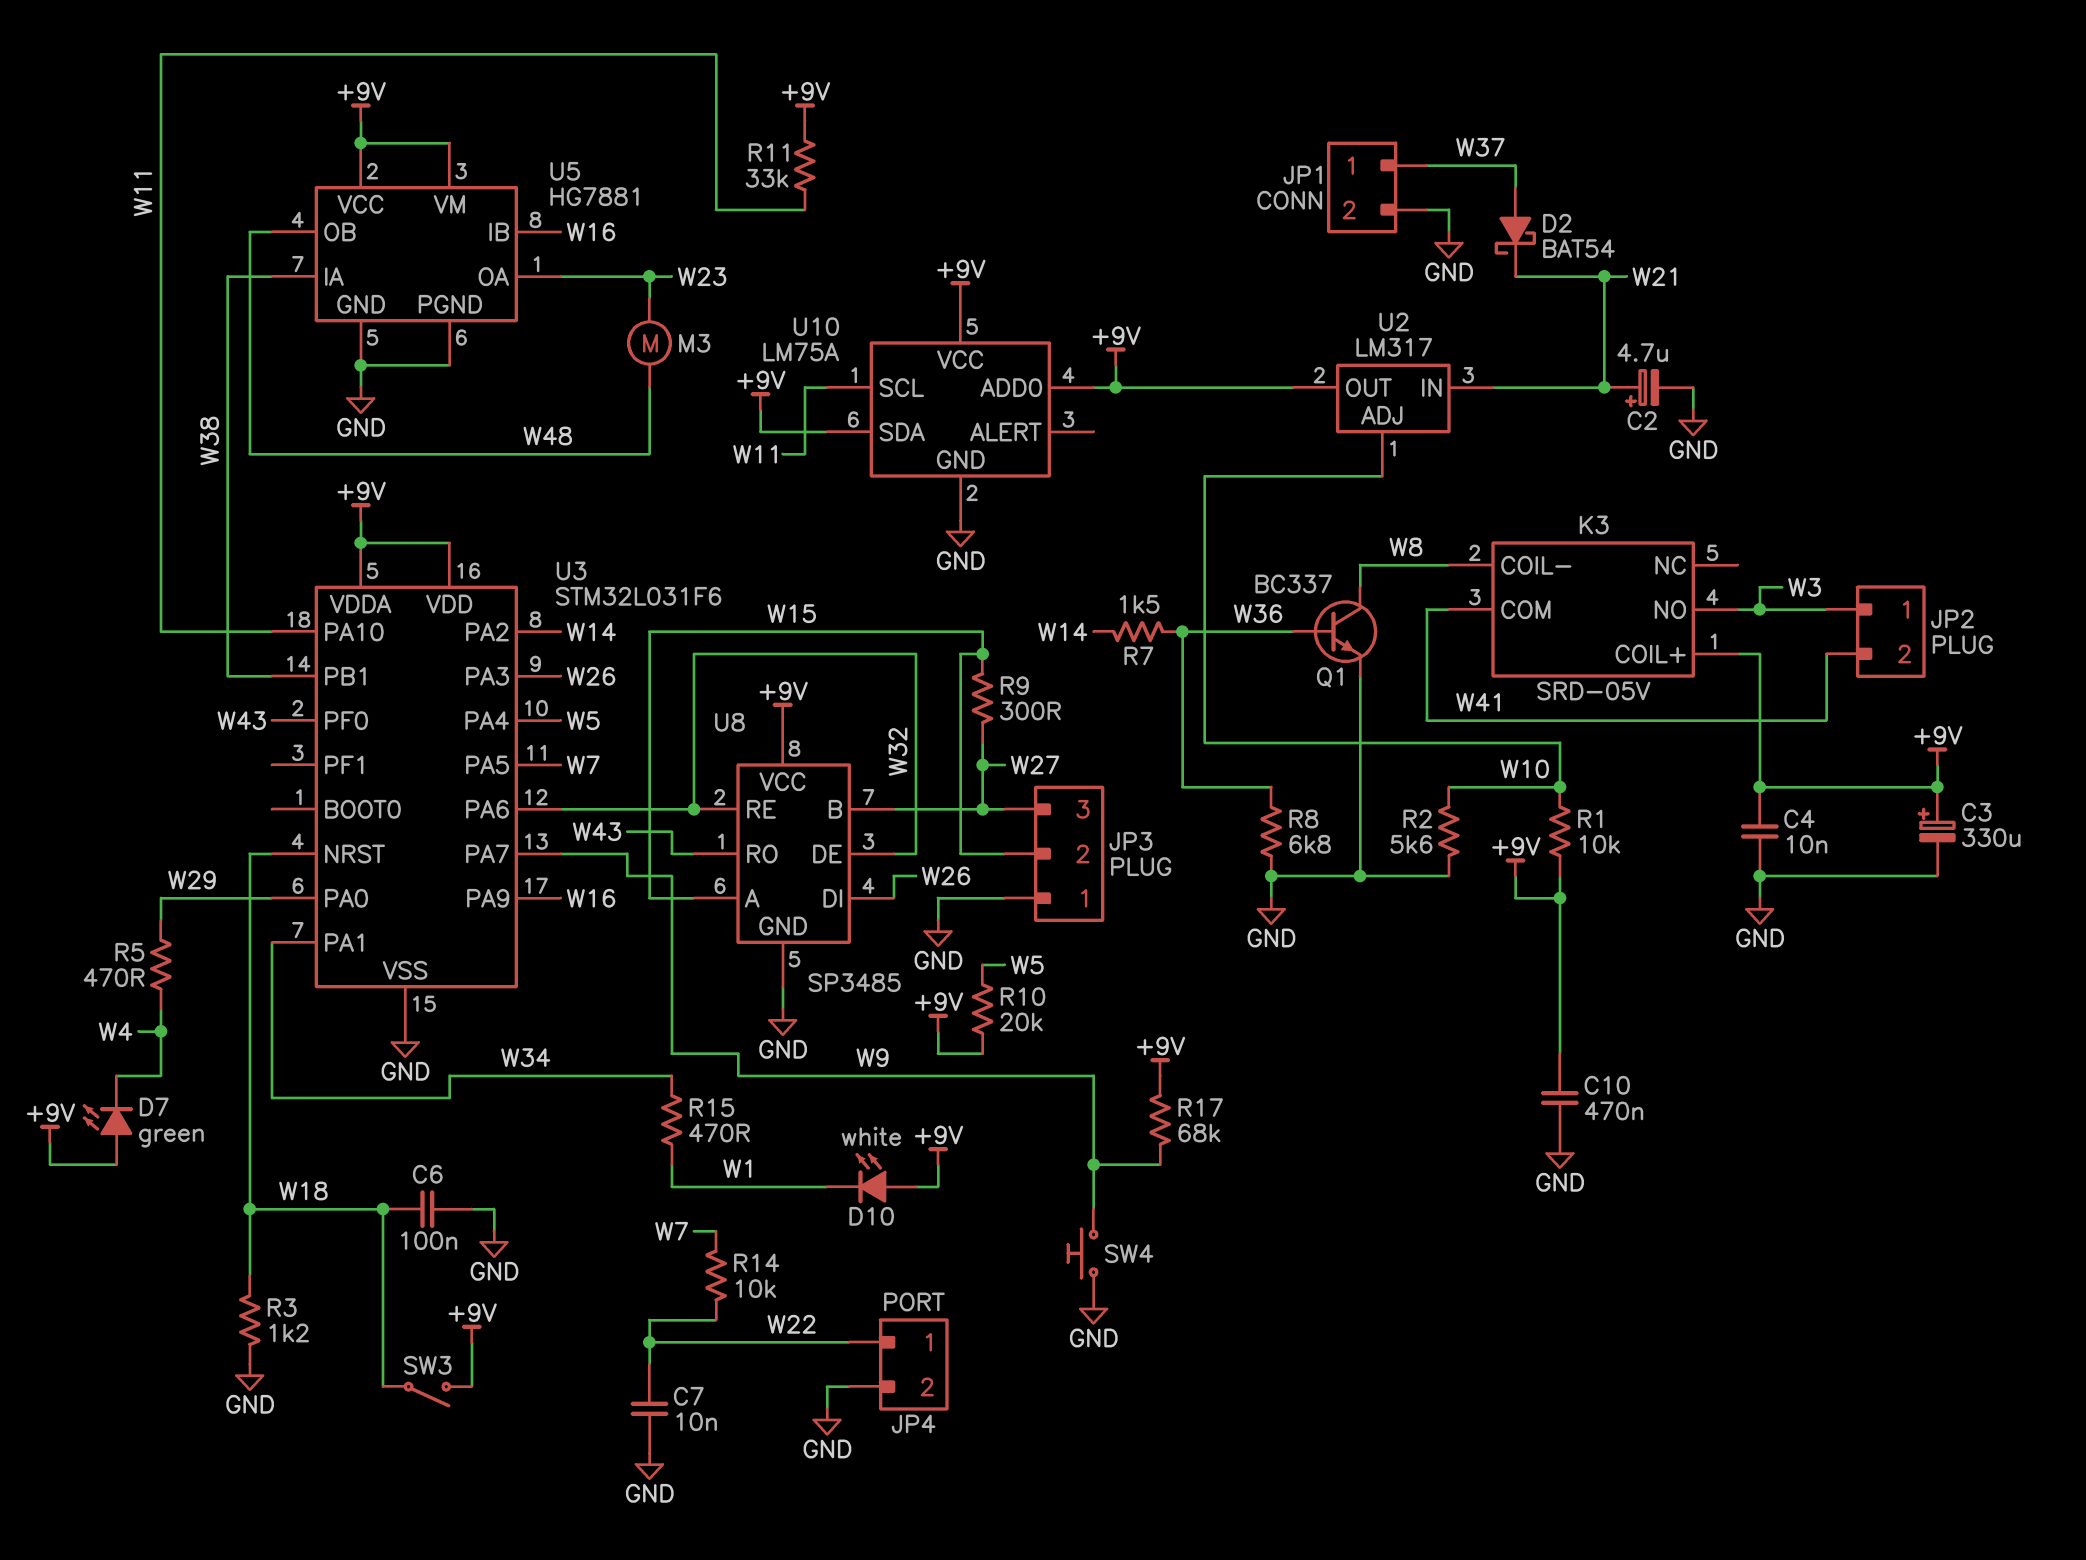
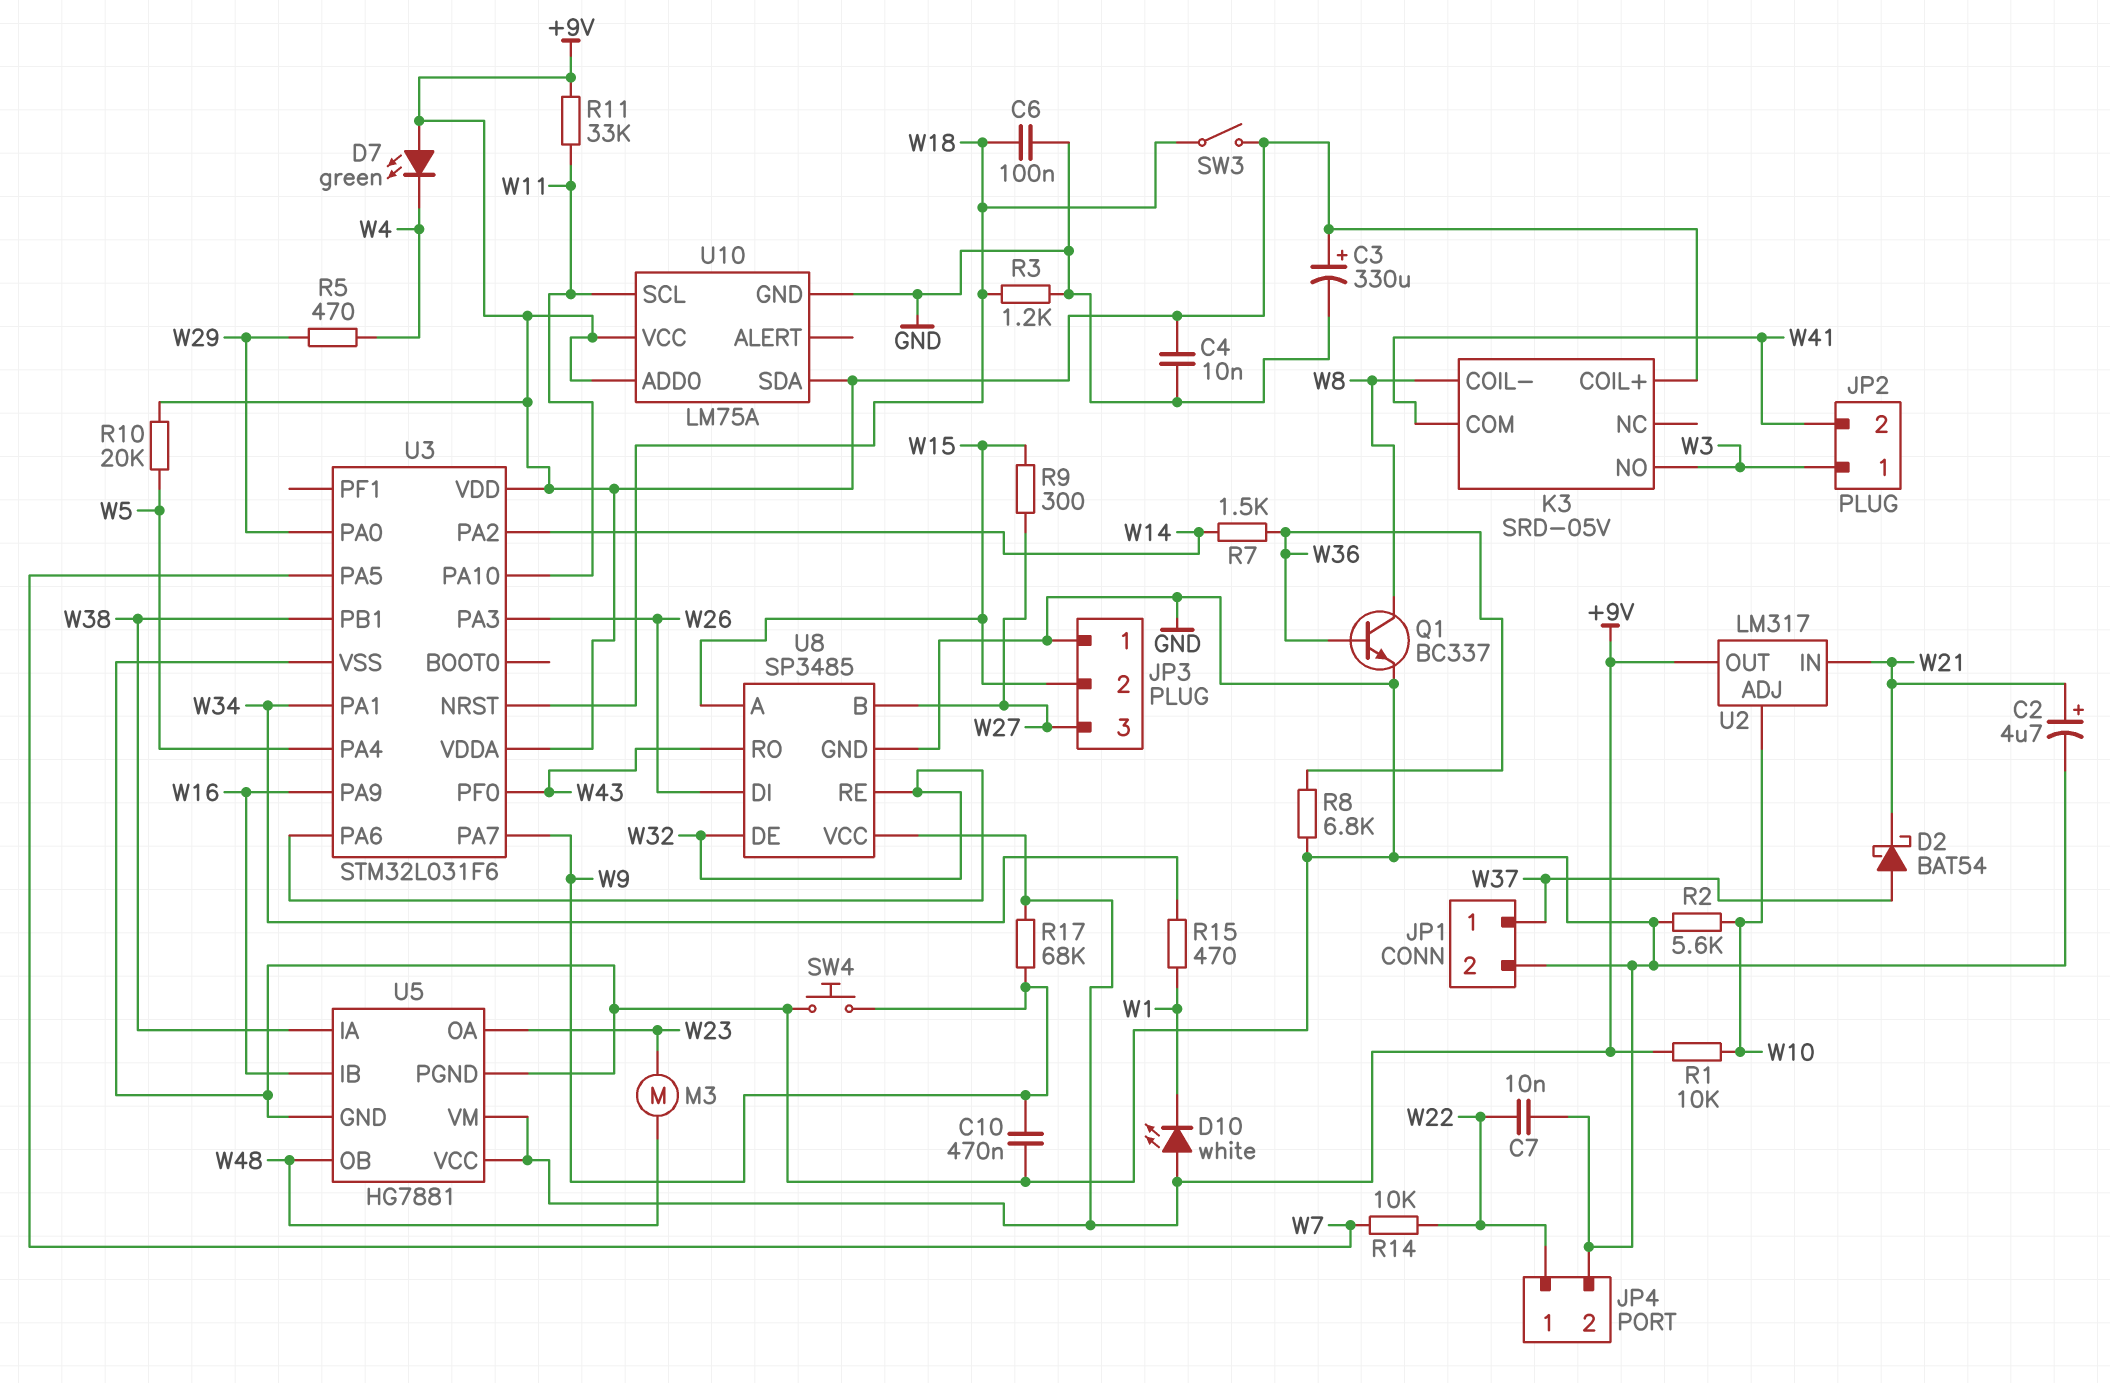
C10: 470nF (+9V, GND) -> 470nF (GND, W9)

